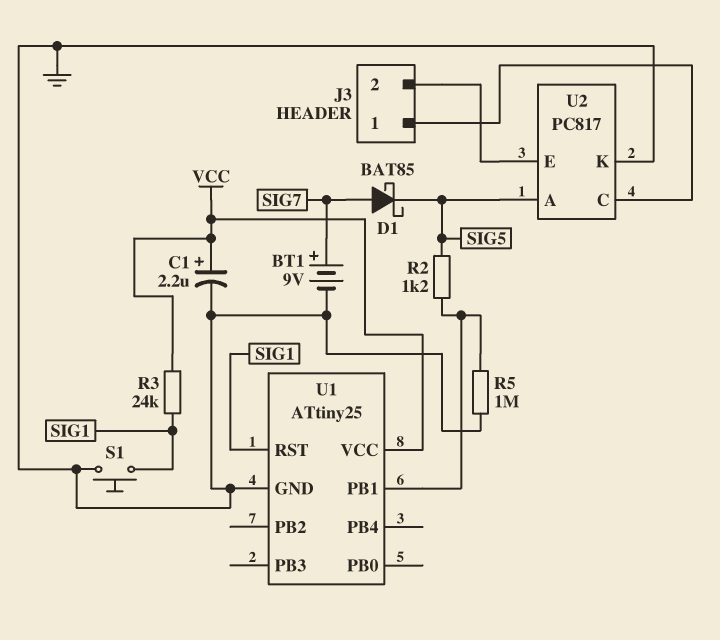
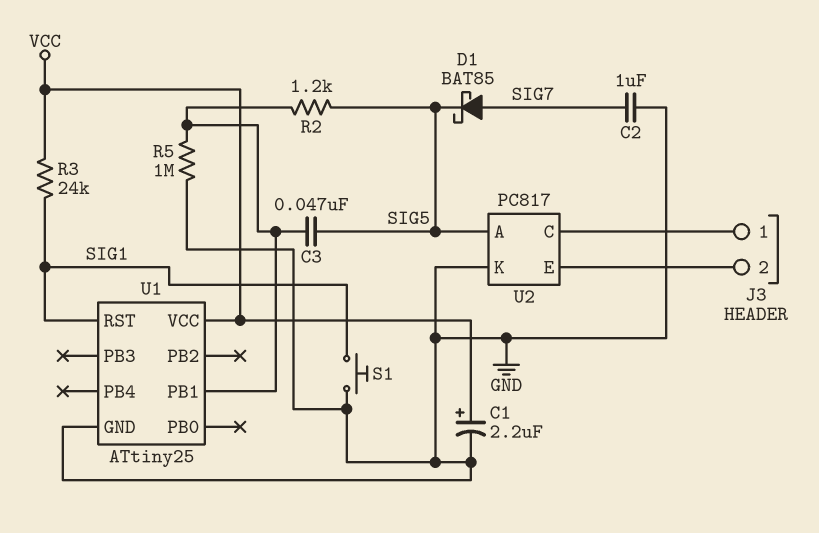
BT1: 9V (plus SIG7, minus GND) -> none
C2: none -> 1uF (GND, SIG7)
C3: none -> 47nF (SIG5, U1/PB1)

